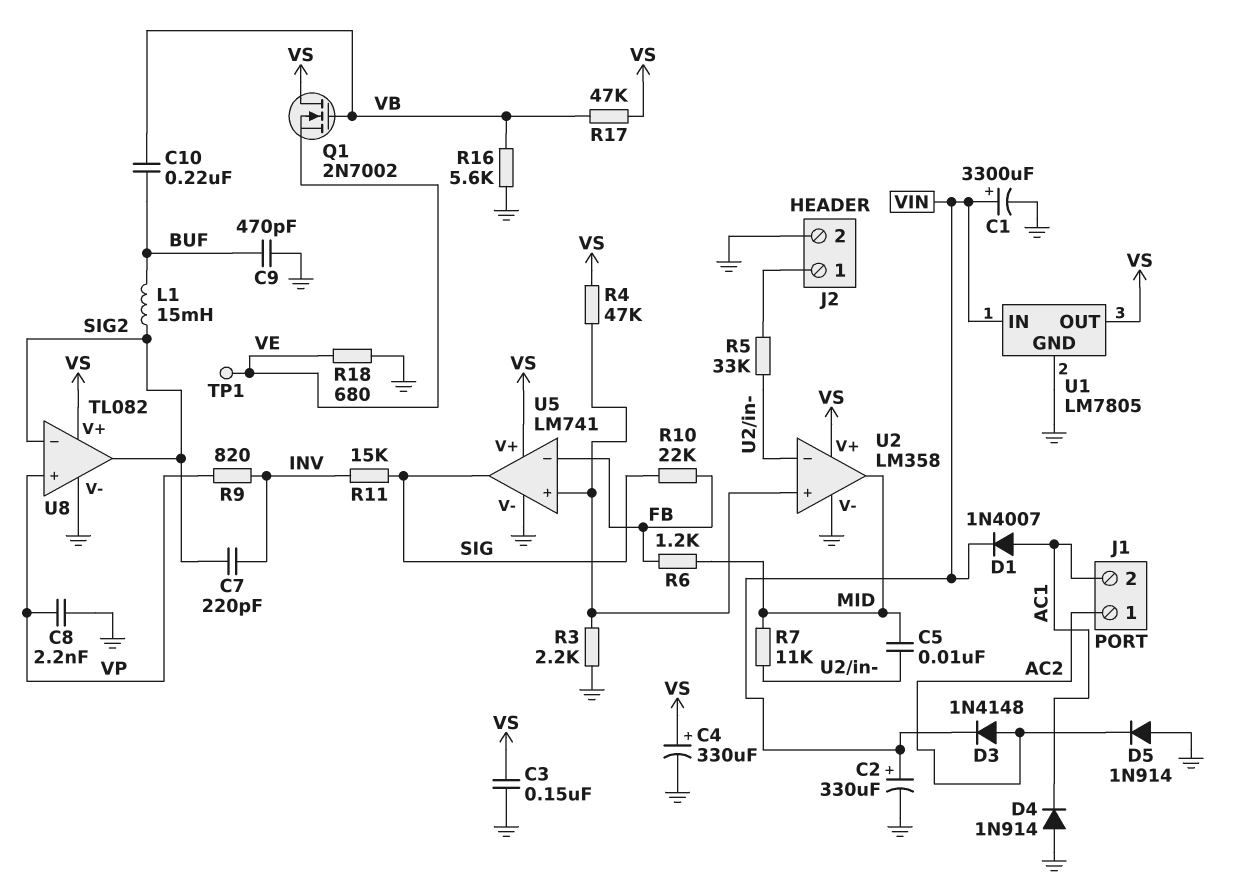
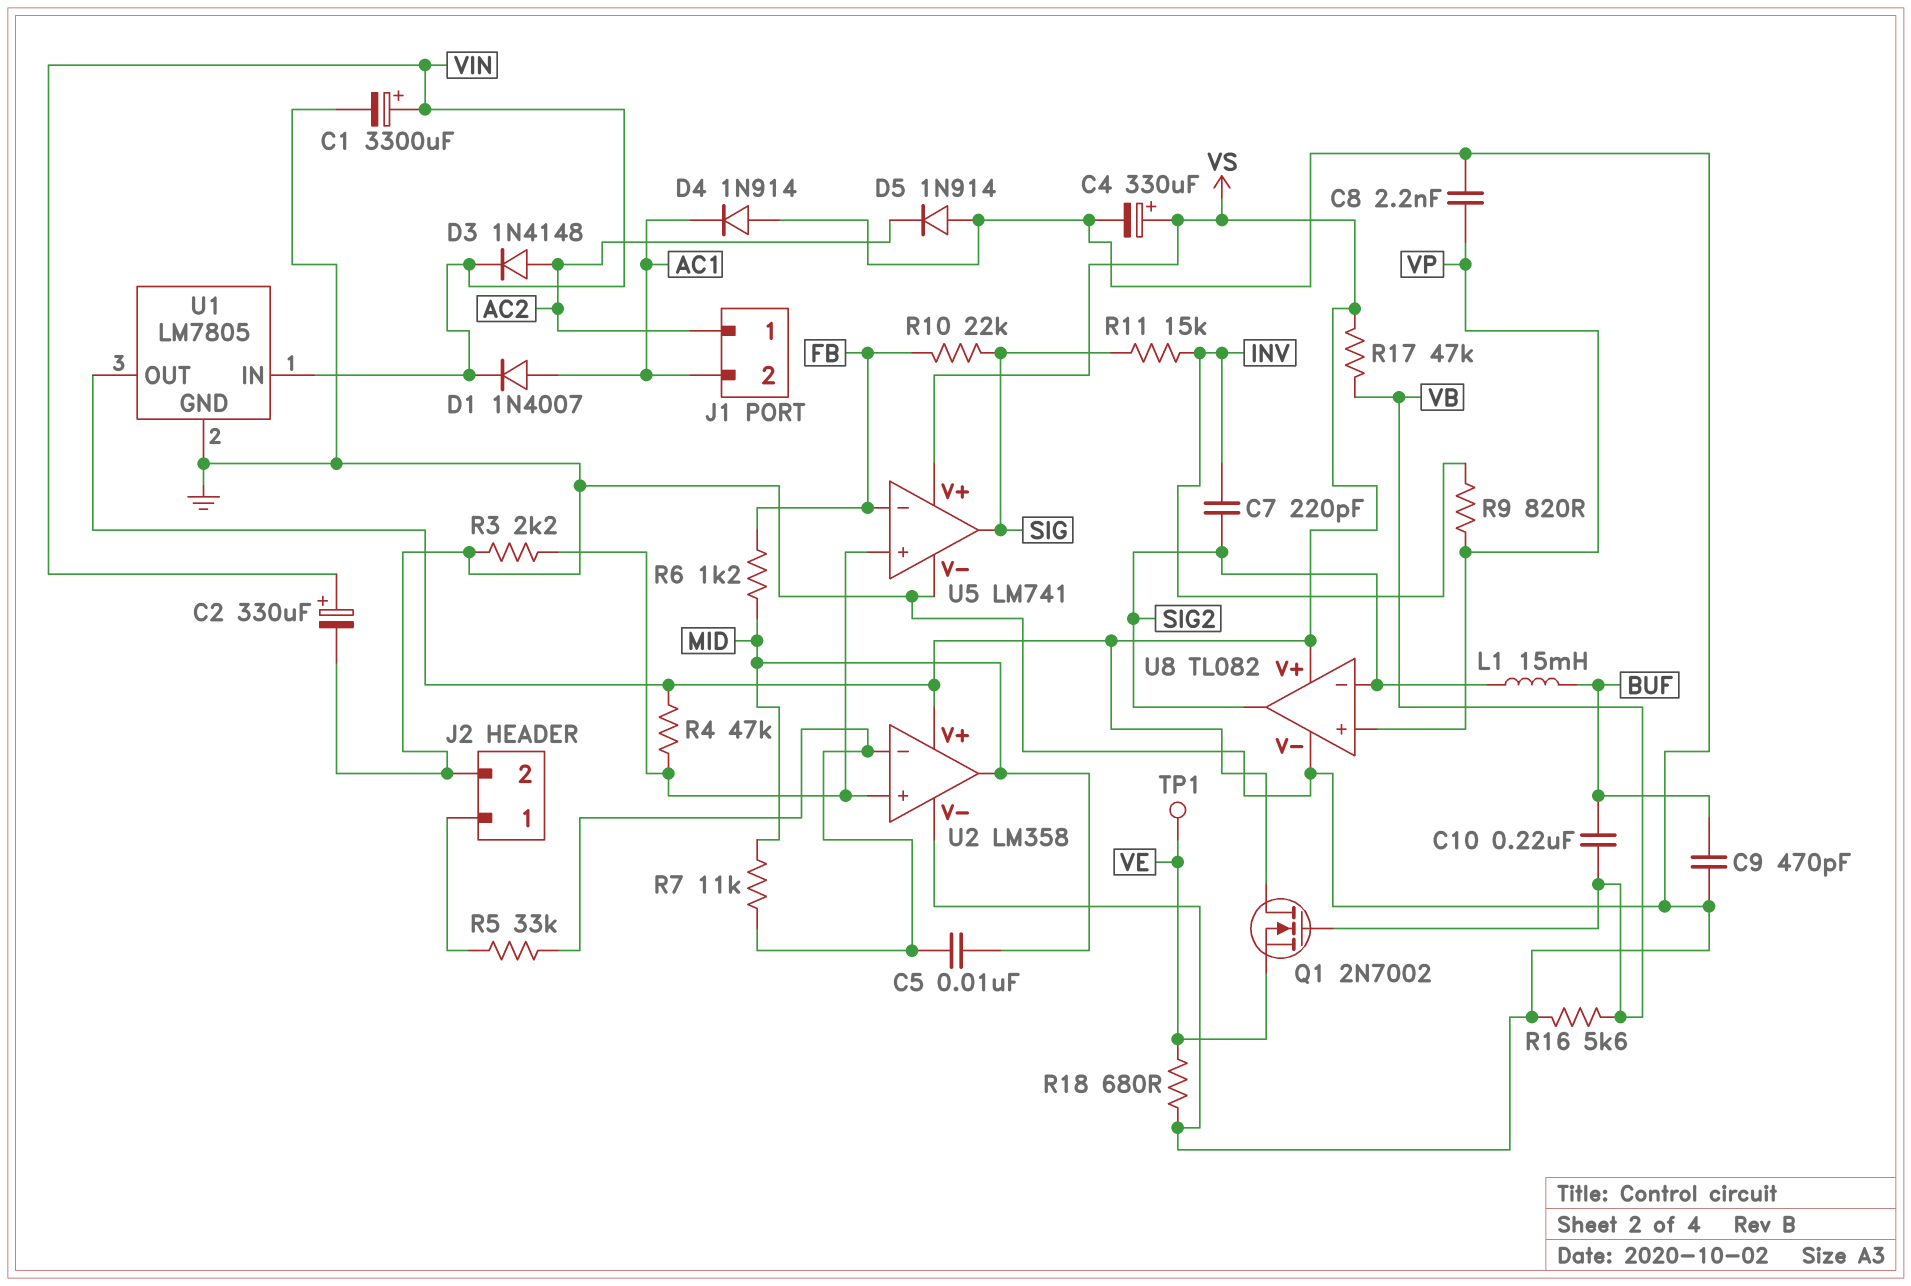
C3: 150nF (GND, VS) -> none

